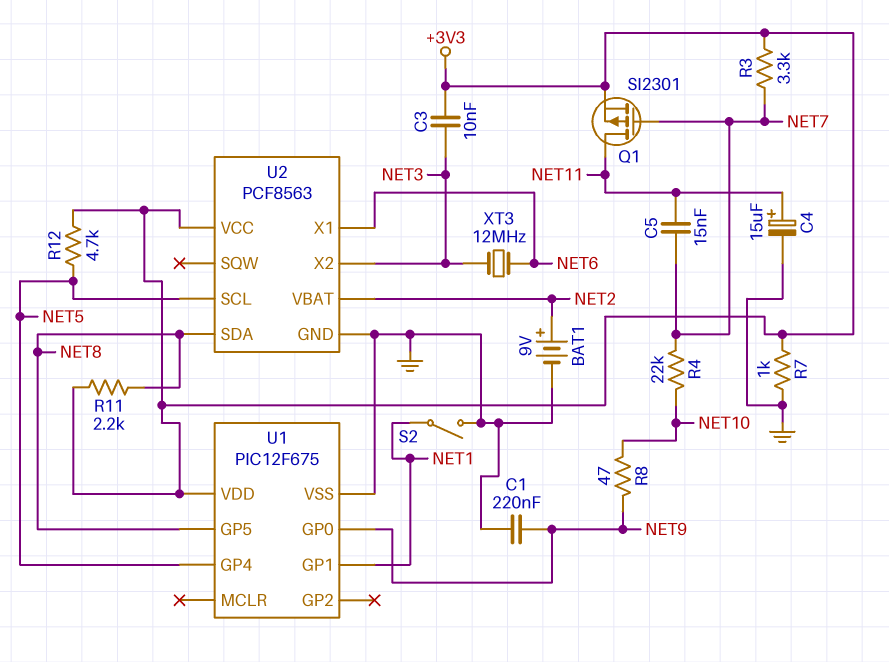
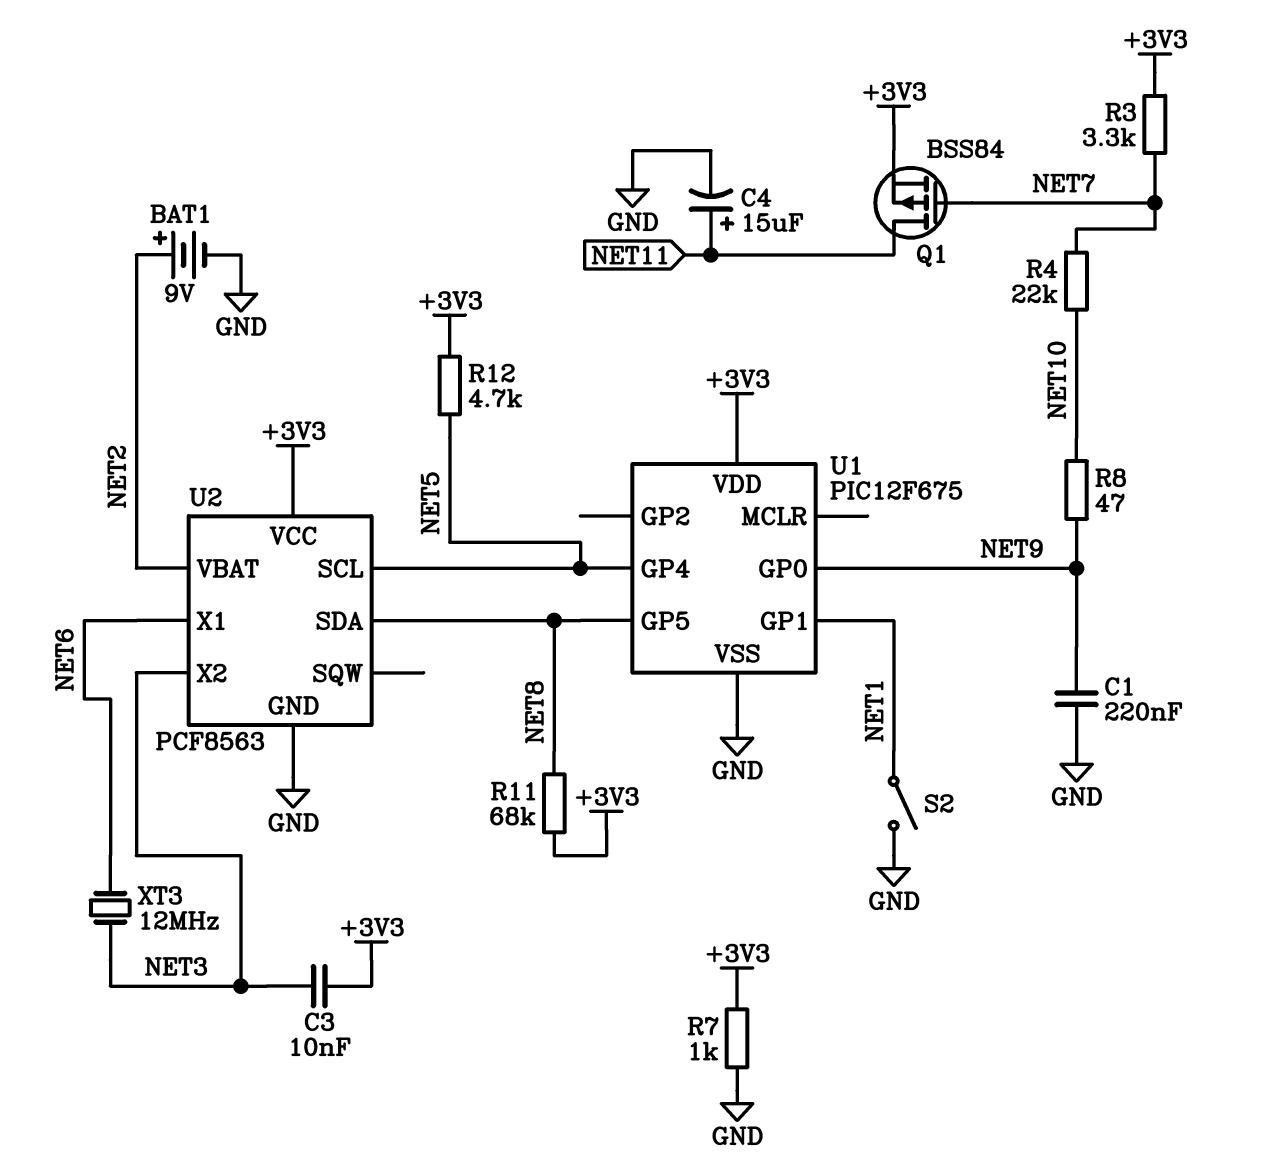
C5: 15nF (NET7, NET11) -> none
Q1: PMOS SI2301 (G NET7, D NET11, S +3V3) -> PMOS BSS84 (G NET7, D NET11, S +3V3)
R11: 2.2k (+3V3, NET8) -> 68k (+3V3, NET8)

